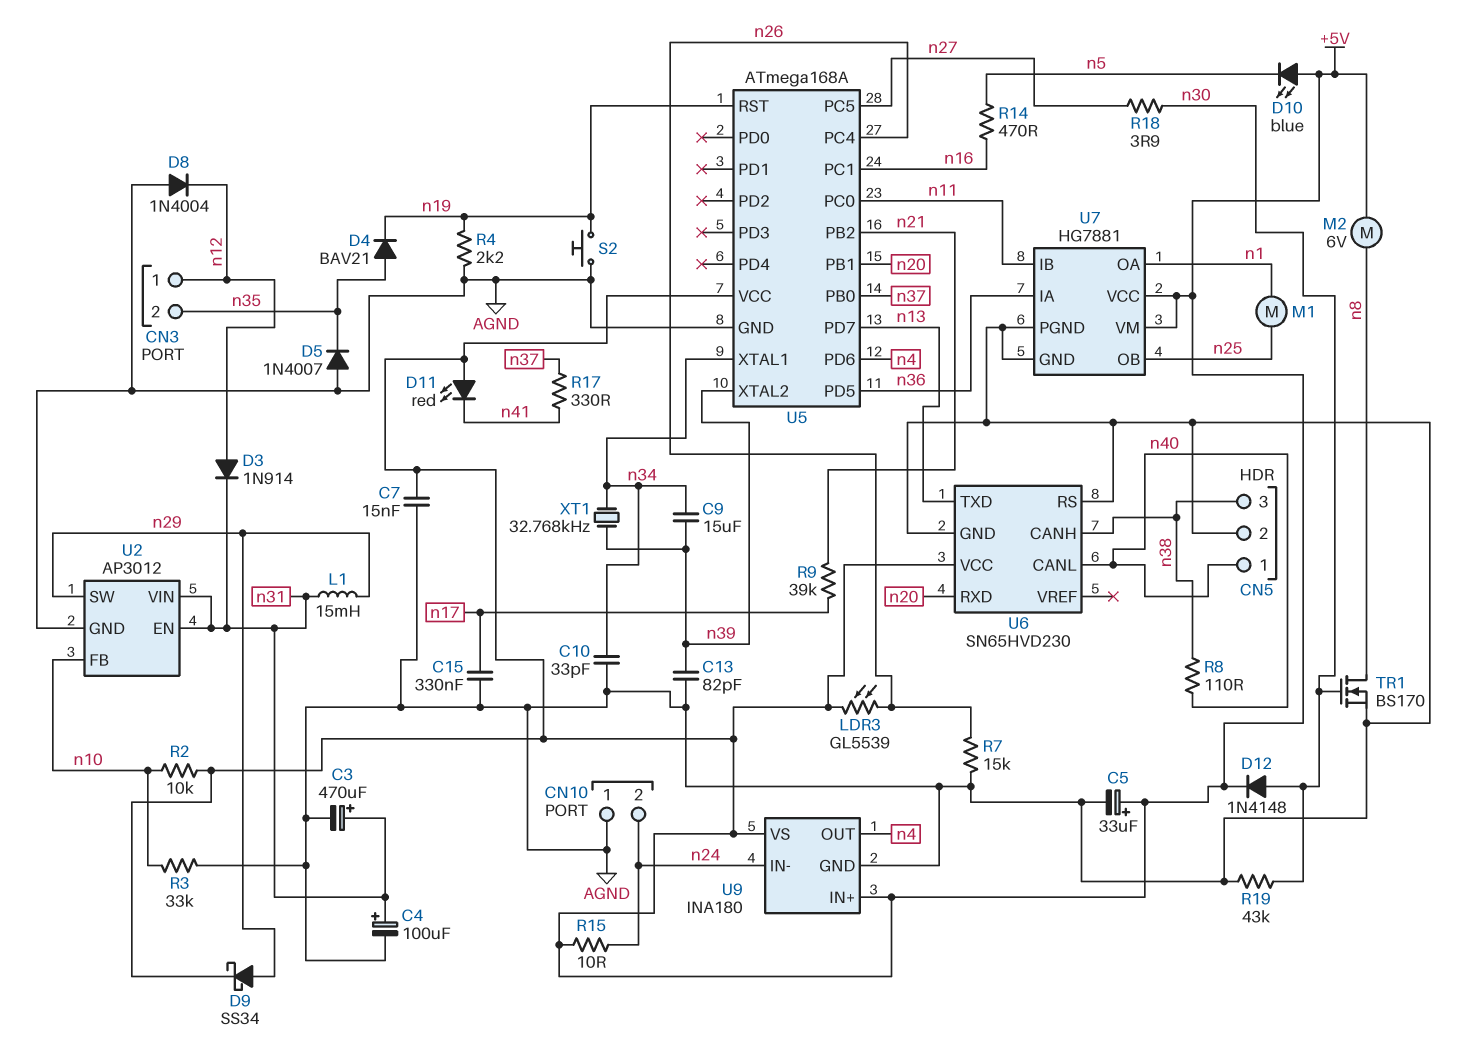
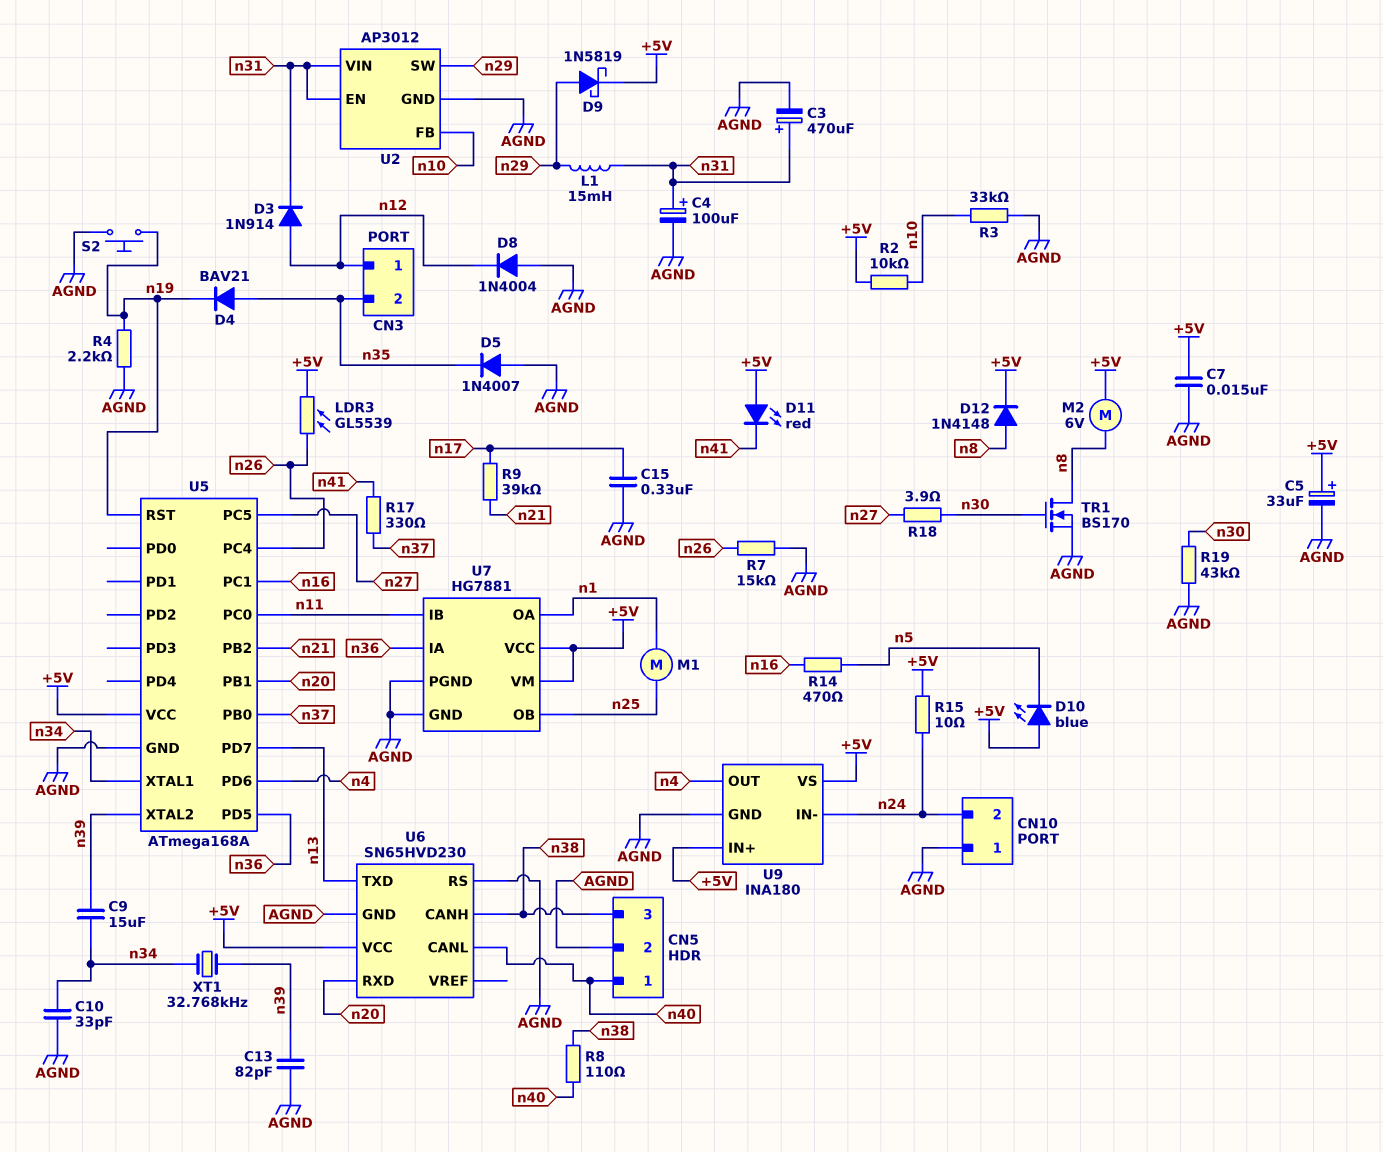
D9: schottky SS34 (A n29, K +5V) -> schottky 1N5819 (A n29, K +5V)
D12: diode 1N4148 (A n30, K +5V) -> diode 1N4148 (A n8, K +5V)

